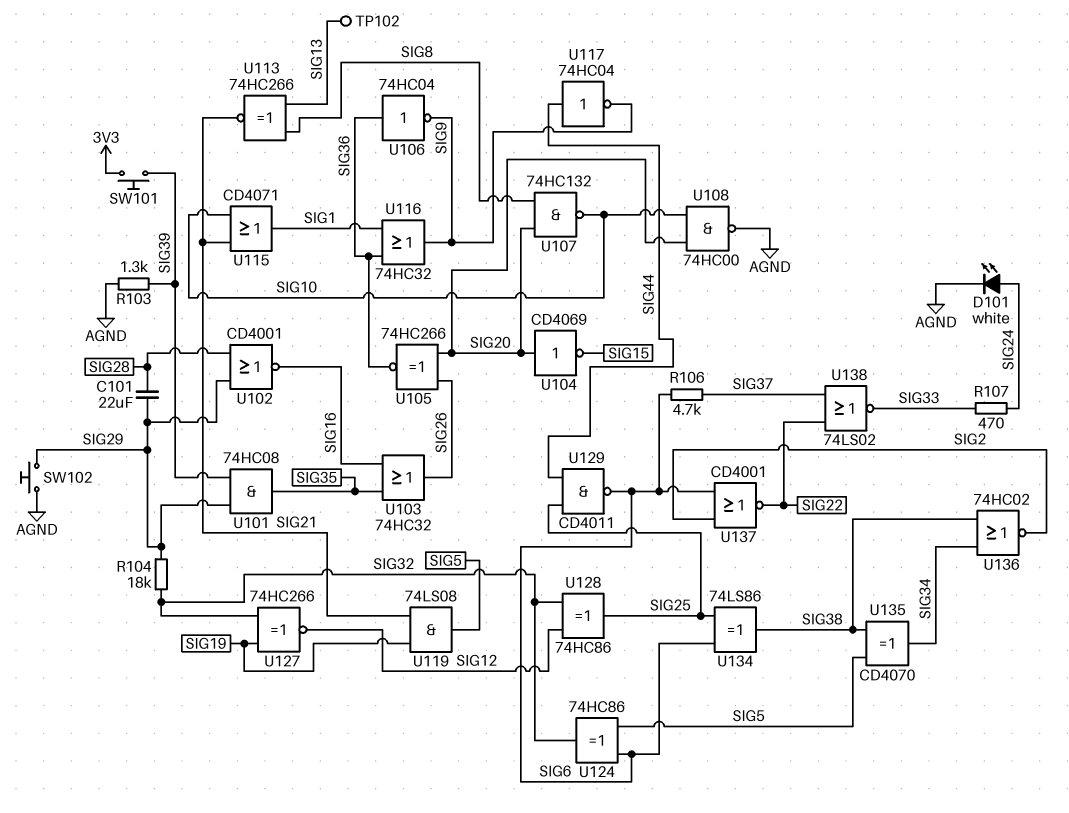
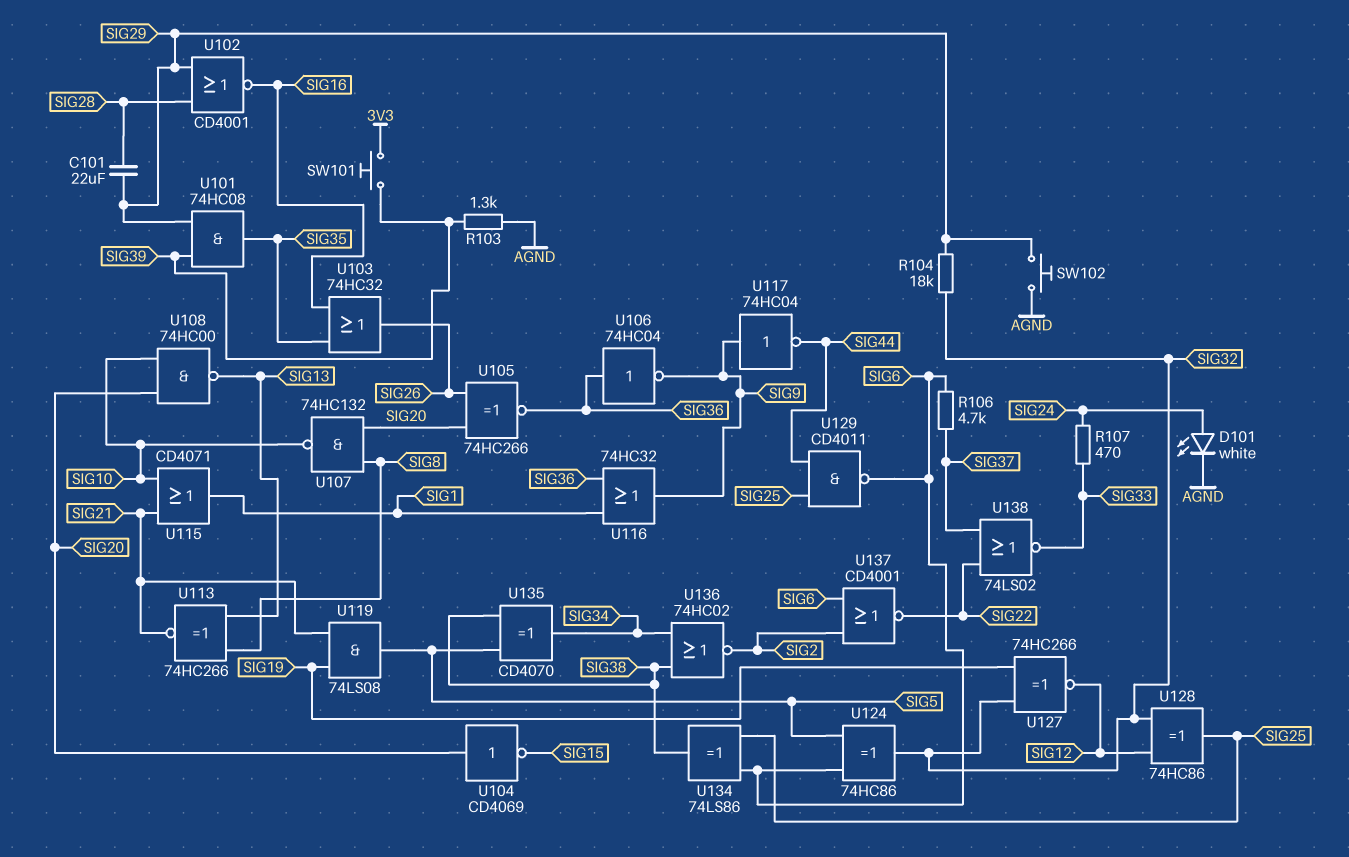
TP102: test point (SIG13) -> none
U108: NAND 74HC00 (in SIG10, in SIG20, out AGND) -> NAND 74HC00 (in SIG10, in SIG20, out SIG13)
U117: NOT 74HC04 (in SIG44, out SIG9) -> NOT 74HC04 (in SIG9, out SIG44)

